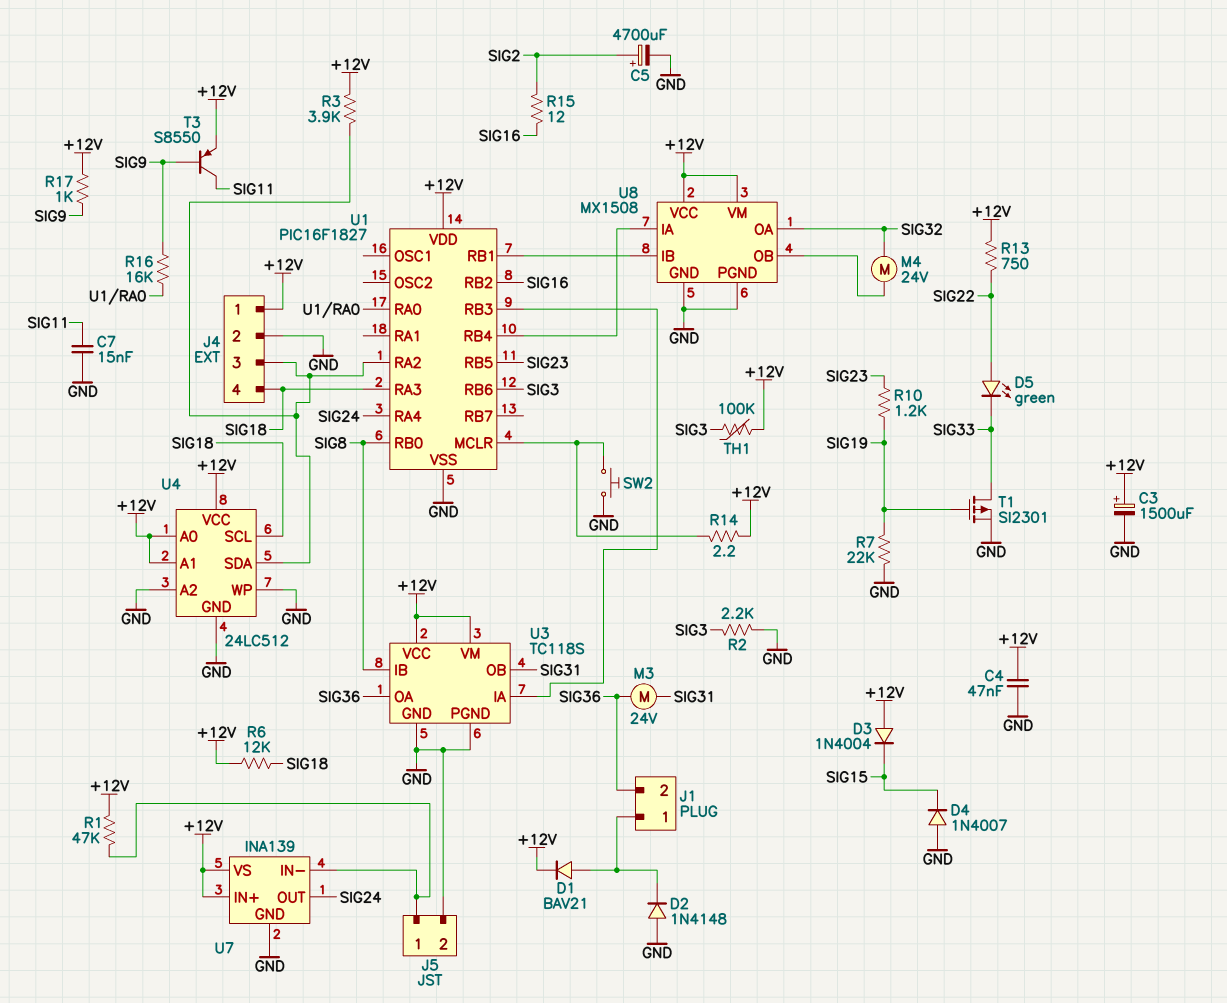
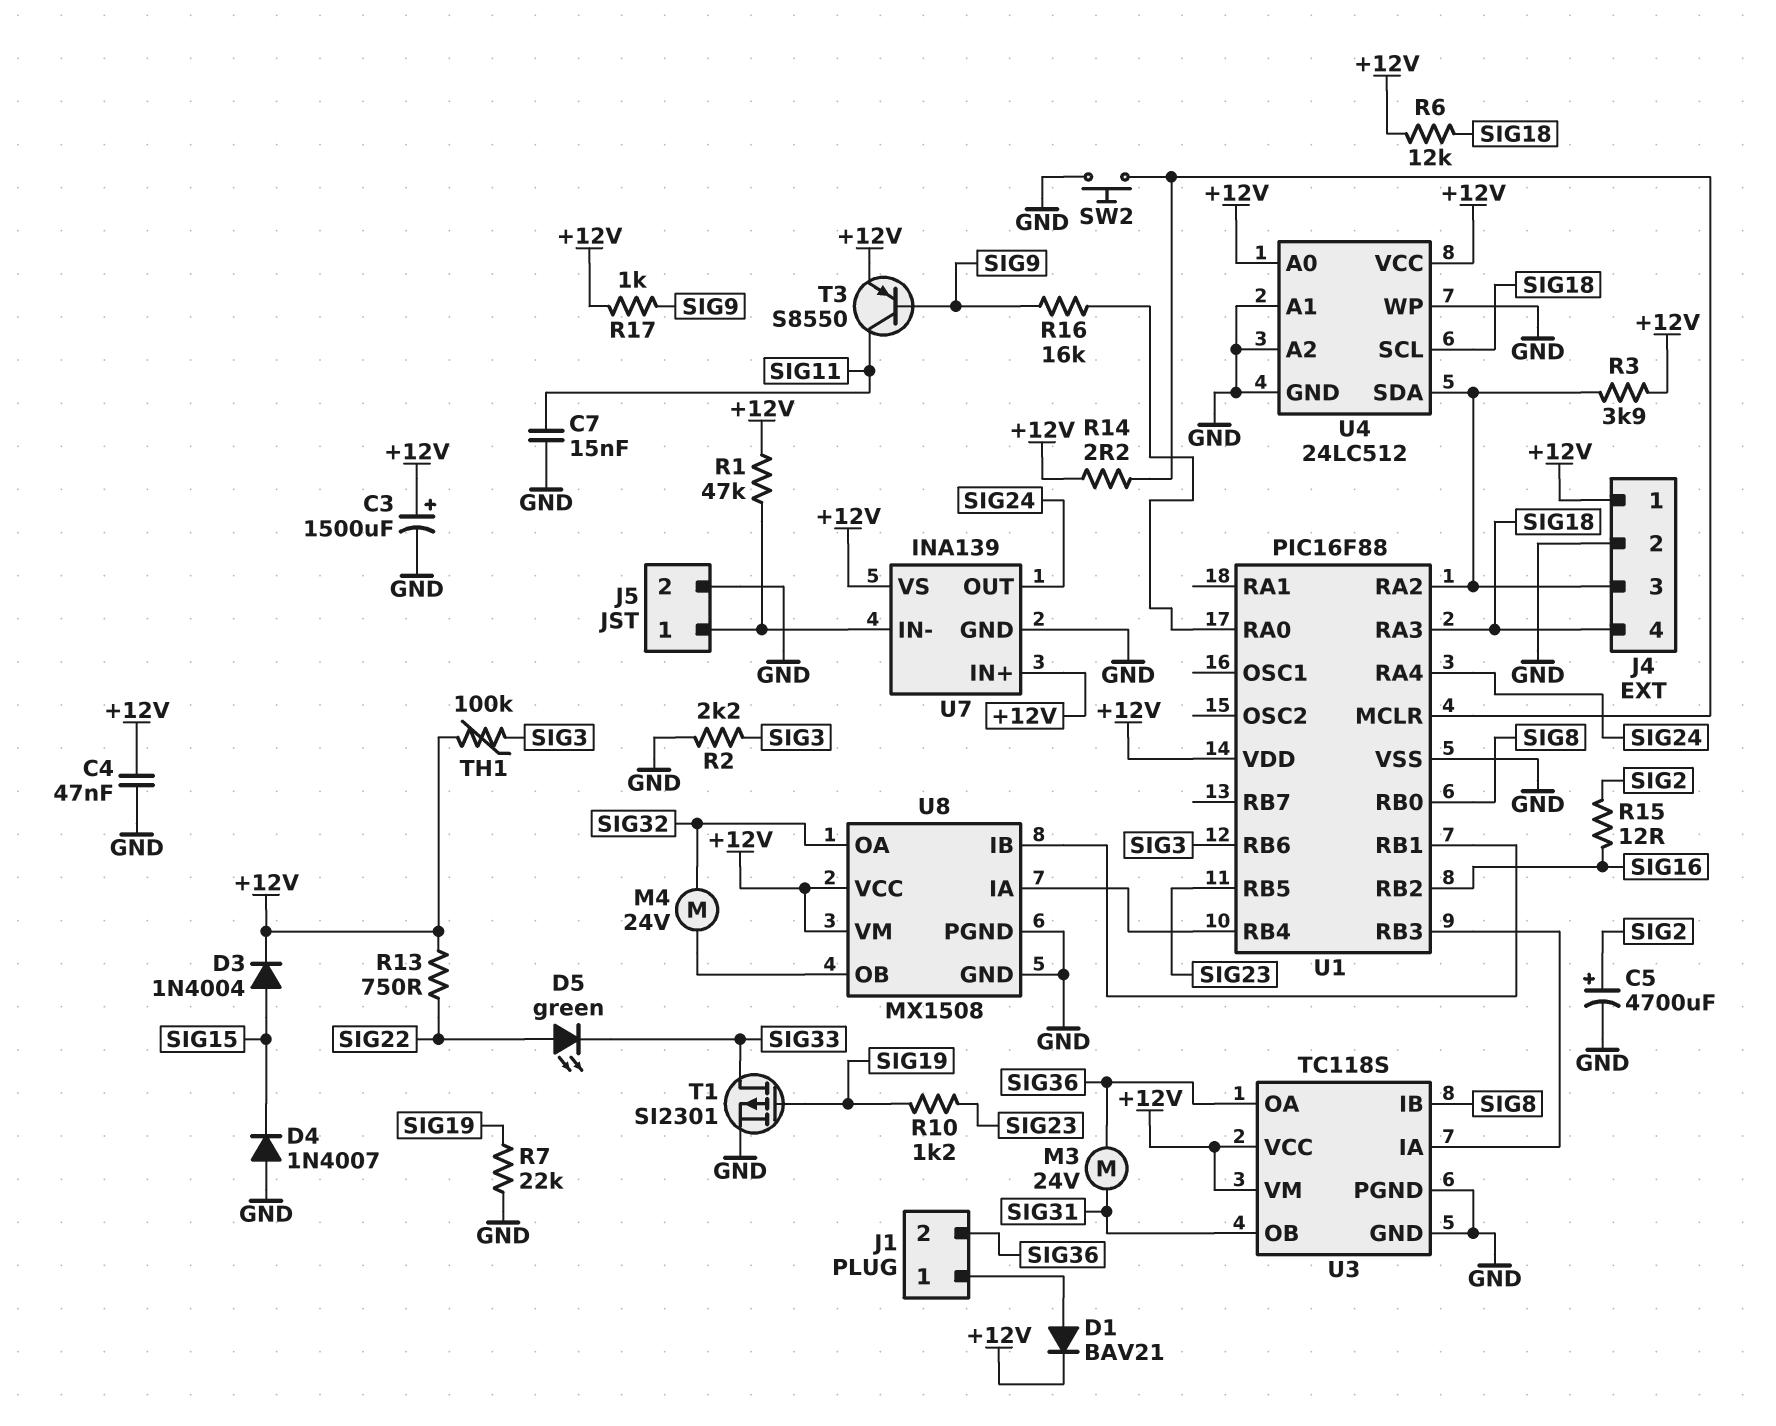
D2: diode 1N4148 (A GND, K J1/1) -> none
D3: diode 1N4004 (A +12V, K SIG15) -> diode 1N4004 (A SIG15, K +12V)
U1: PIC16F1827 -> PIC16F88
U4 pin A1: +12V -> GND

